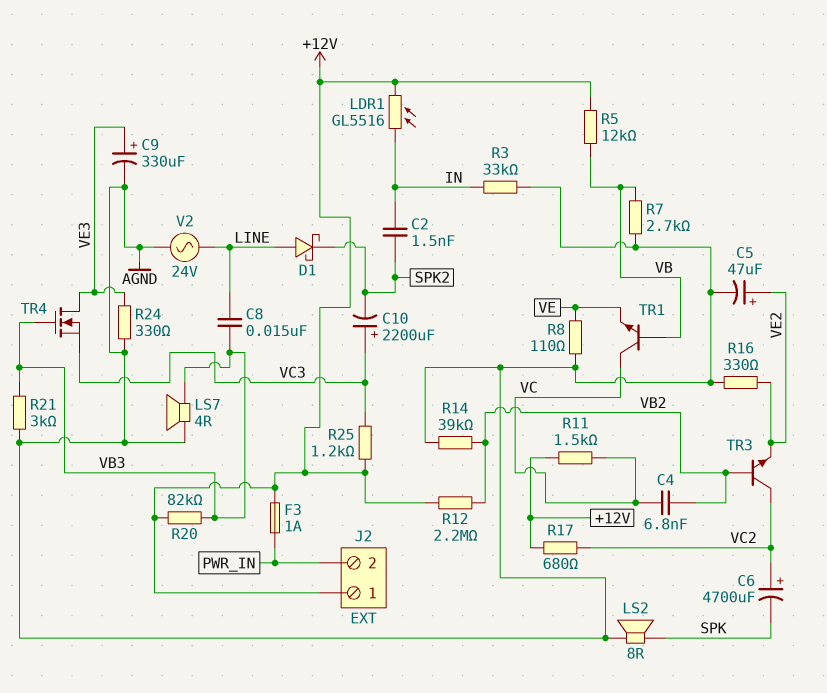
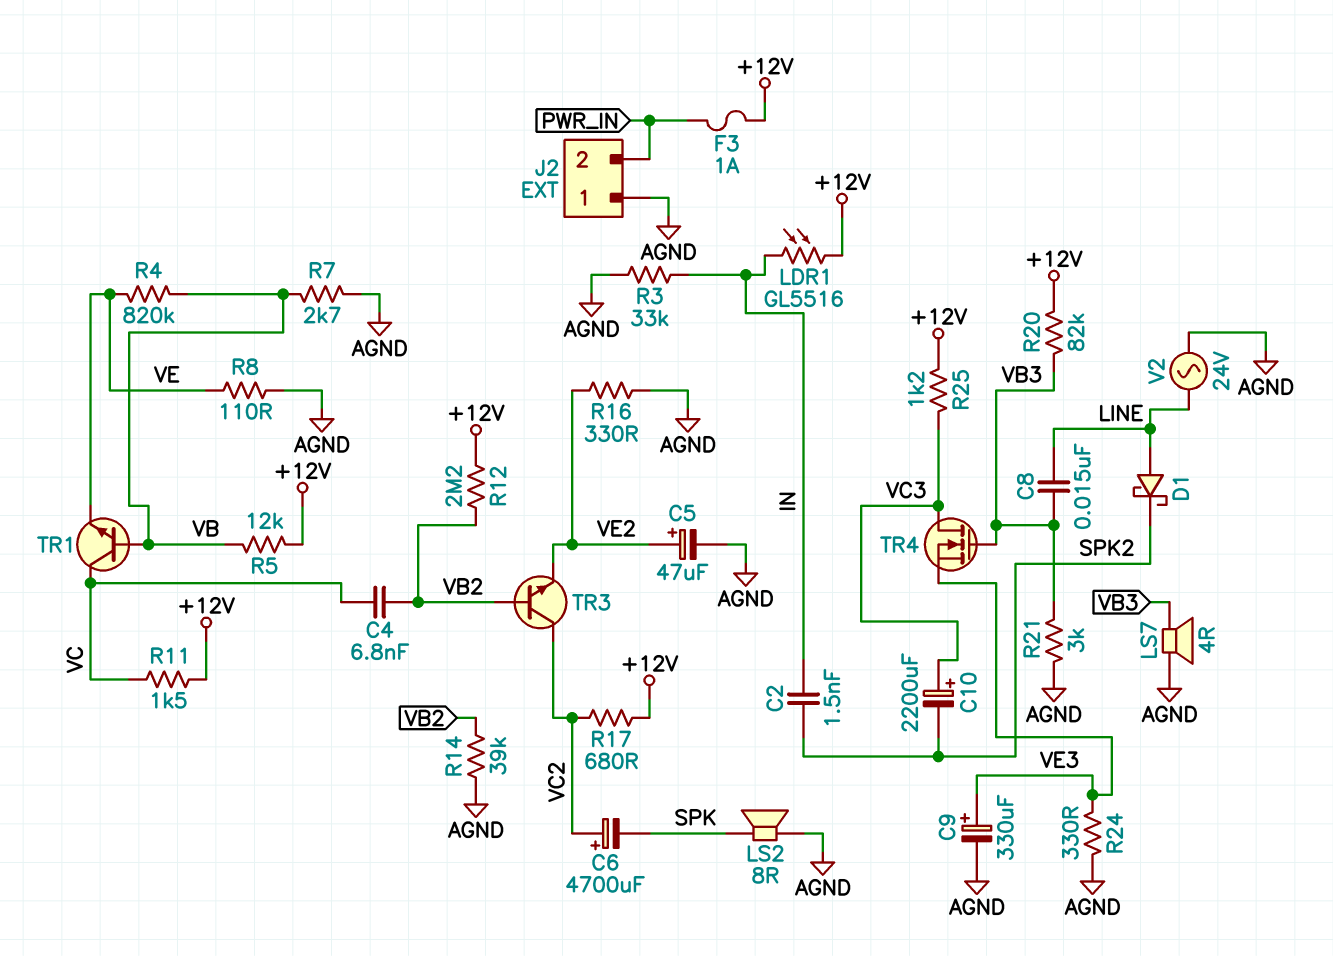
J2 pin 1: +12V -> AGND
R4: none -> 820k (VB, VE)
TR4: NMOS (G VB3, D VE3, S VC3) -> NMOS (G VB3, D VC3, S VE3)

